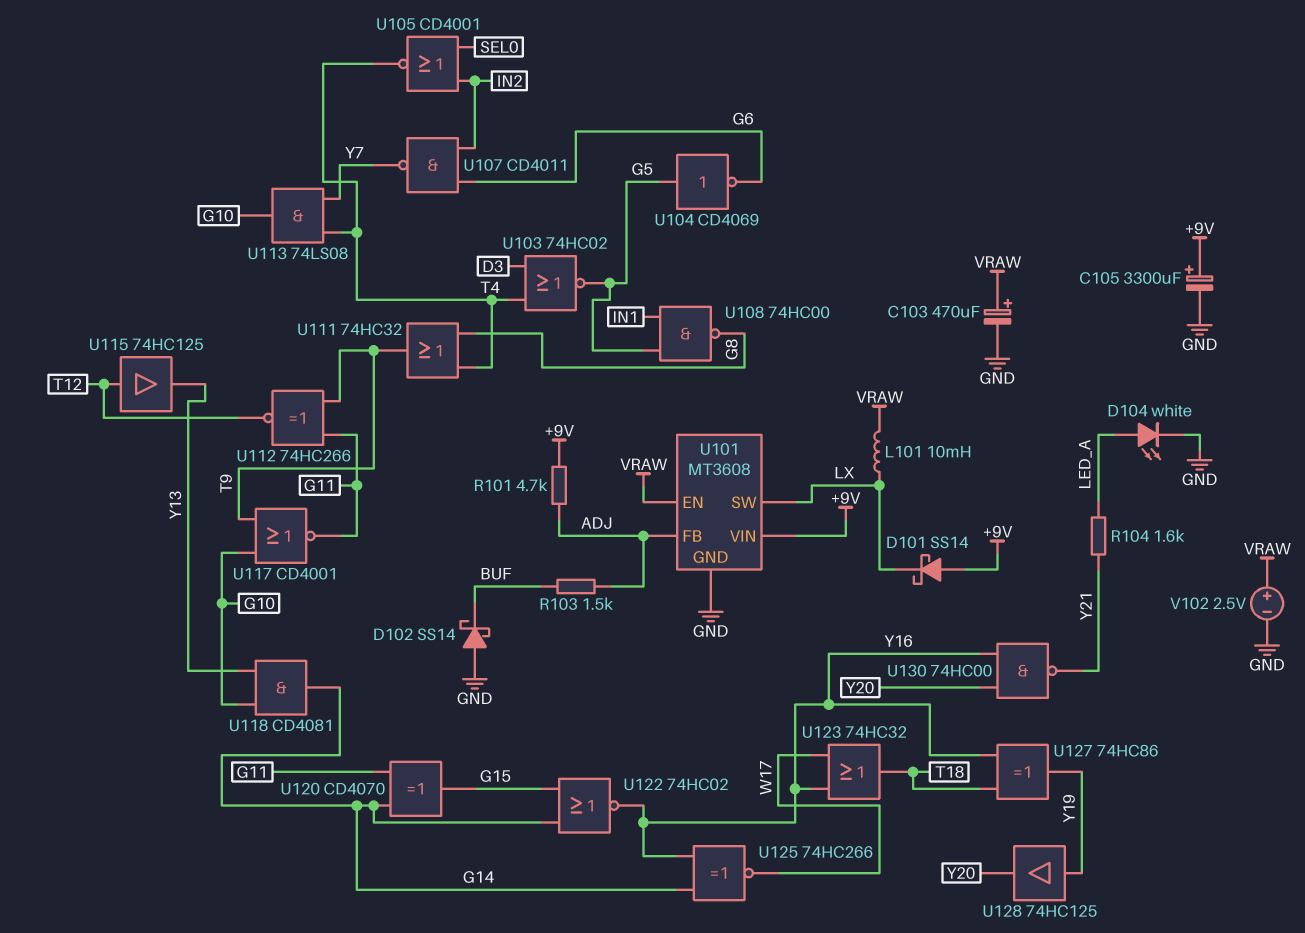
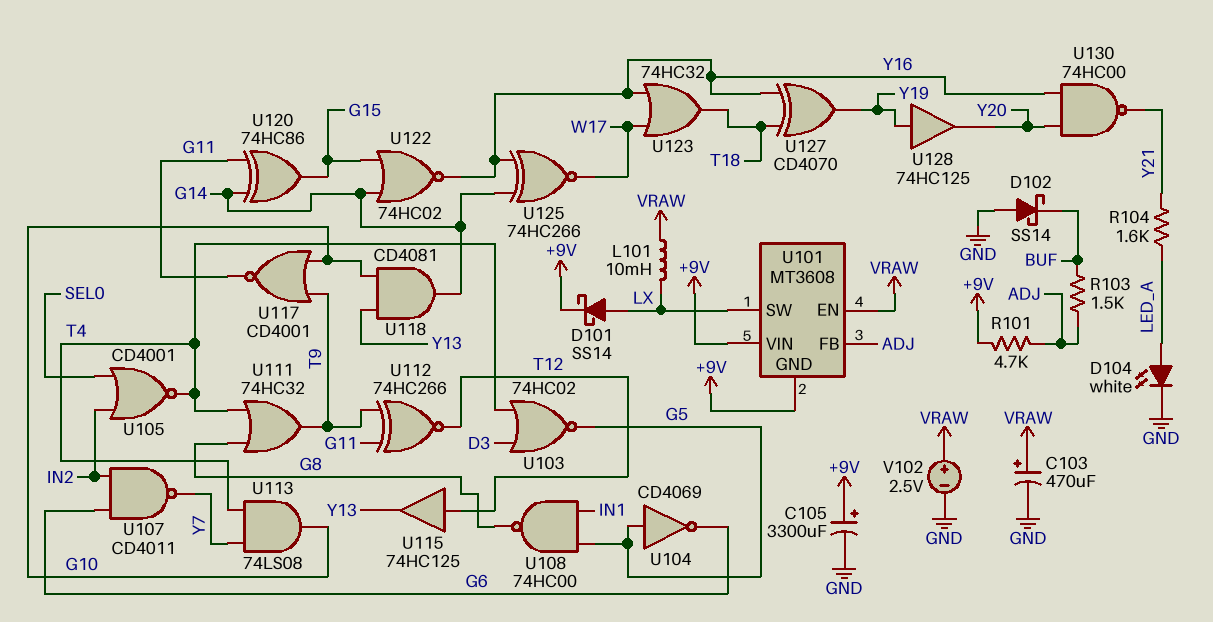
D101: schottky SS14 (A +9V, K LX) -> schottky SS14 (A LX, K +9V)
U101 pin GND: GND -> +9V
U120: XOR CD4070 (in G11, in G14, out G15) -> XOR 74HC86 (in G11, in G14, out G15)
U127: XOR 74HC86 (in T18, in Y16, out Y19) -> XOR CD4070 (in T18, in Y16, out Y19)

